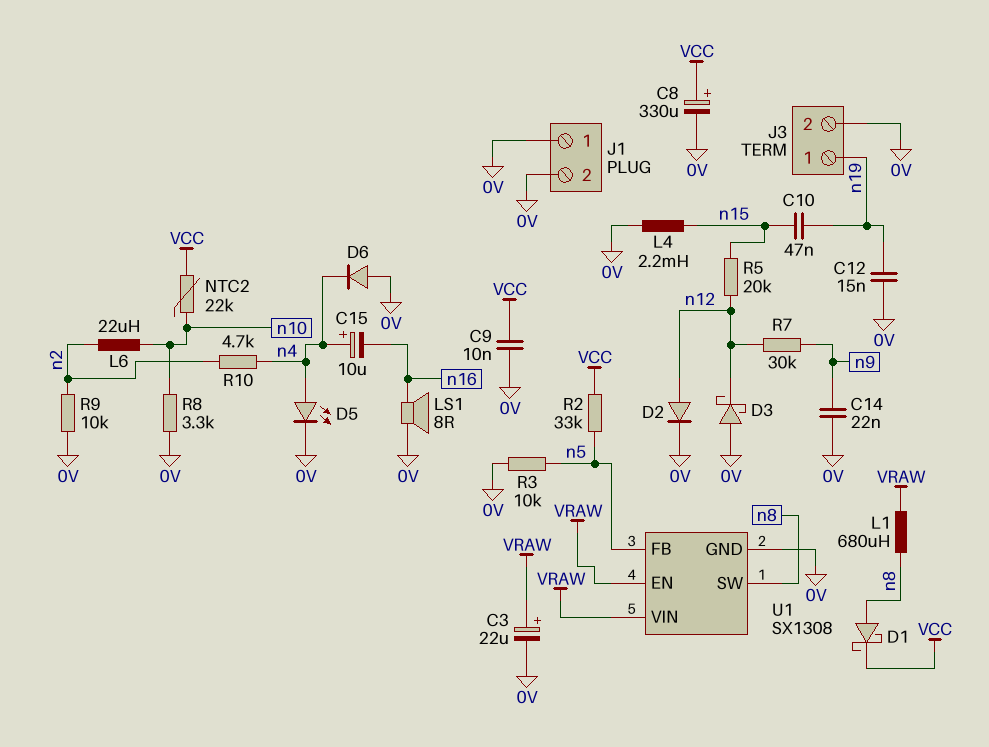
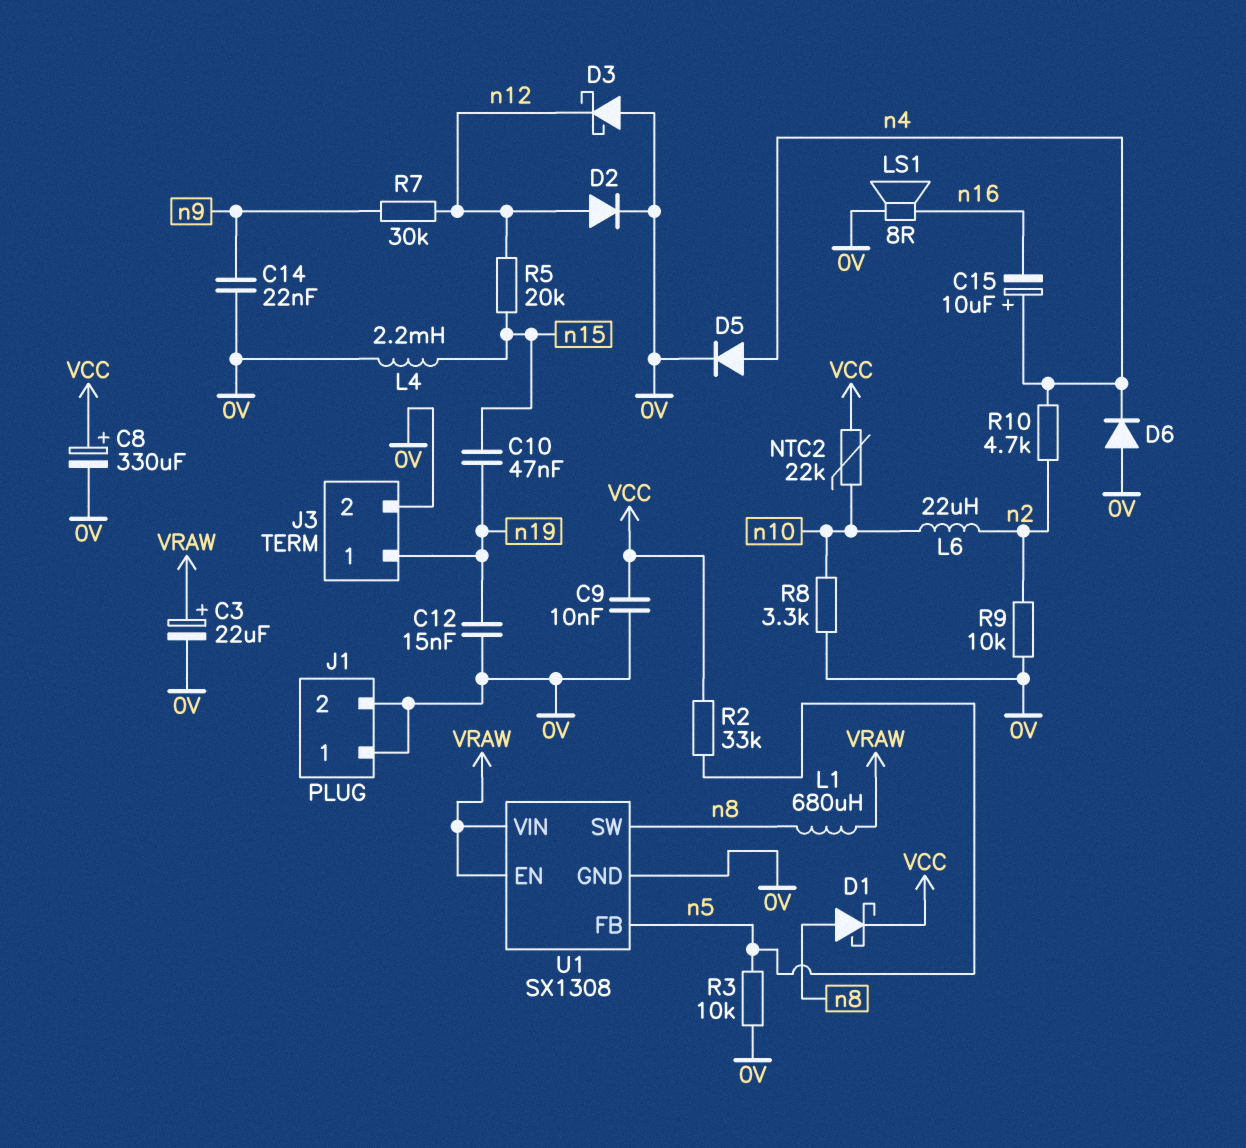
D5: LED (A n4, K 0V) -> diode (A n4, K 0V)

